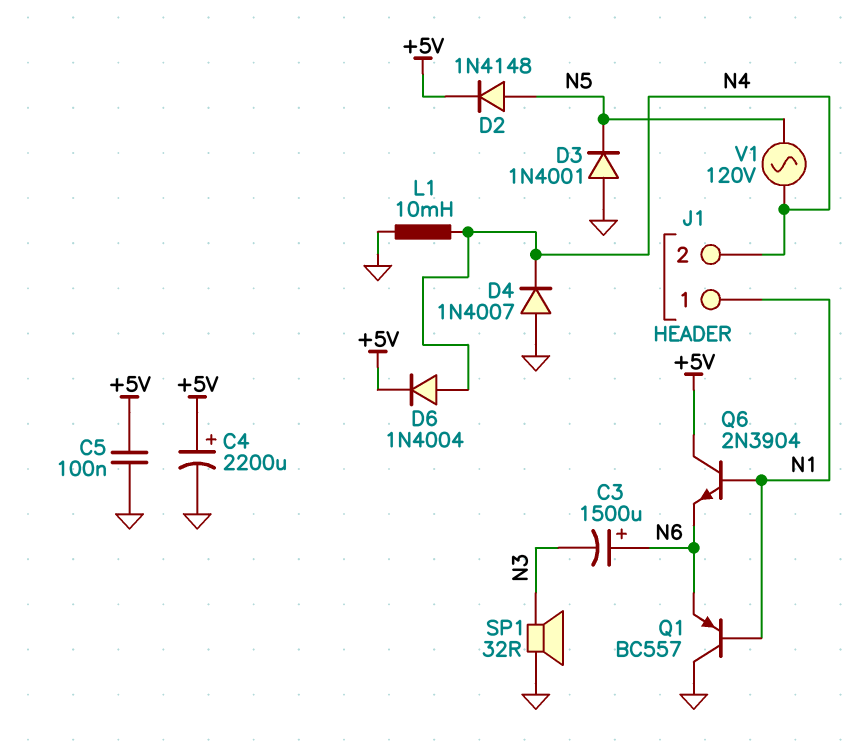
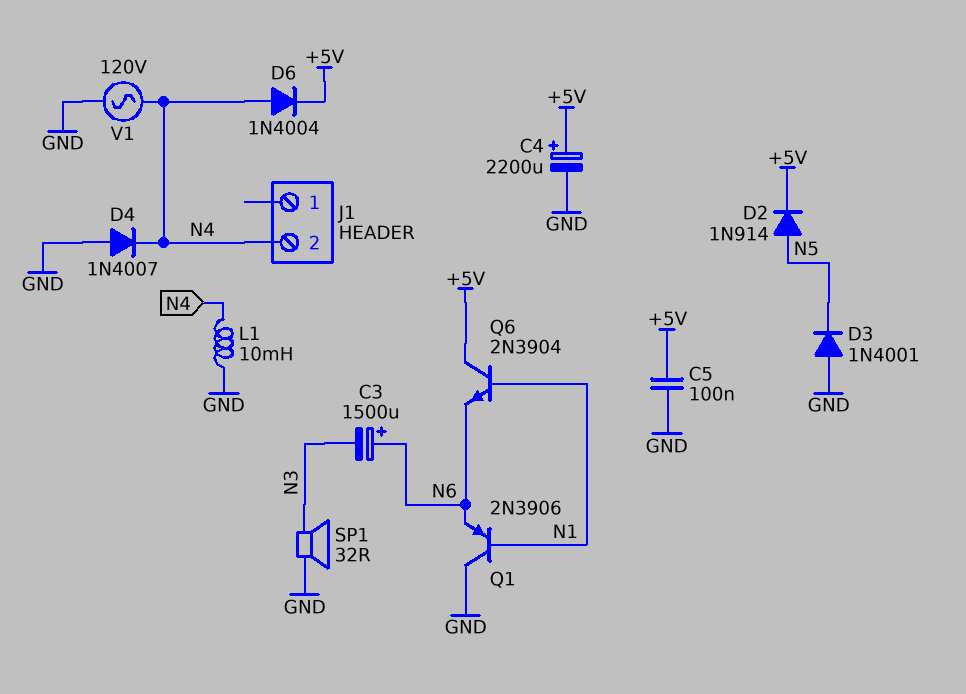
D2: diode 1N4148 (A N5, K +5V) -> diode 1N914 (A N5, K +5V)
J1 pin 1: N1 -> none
Q1: PNP BC557 (B N1, C GND, E N6) -> PNP 2N3906 (B N1, C GND, E N6)
V1: AC 120V (N4, N5) -> AC 120V (GND, N4)

